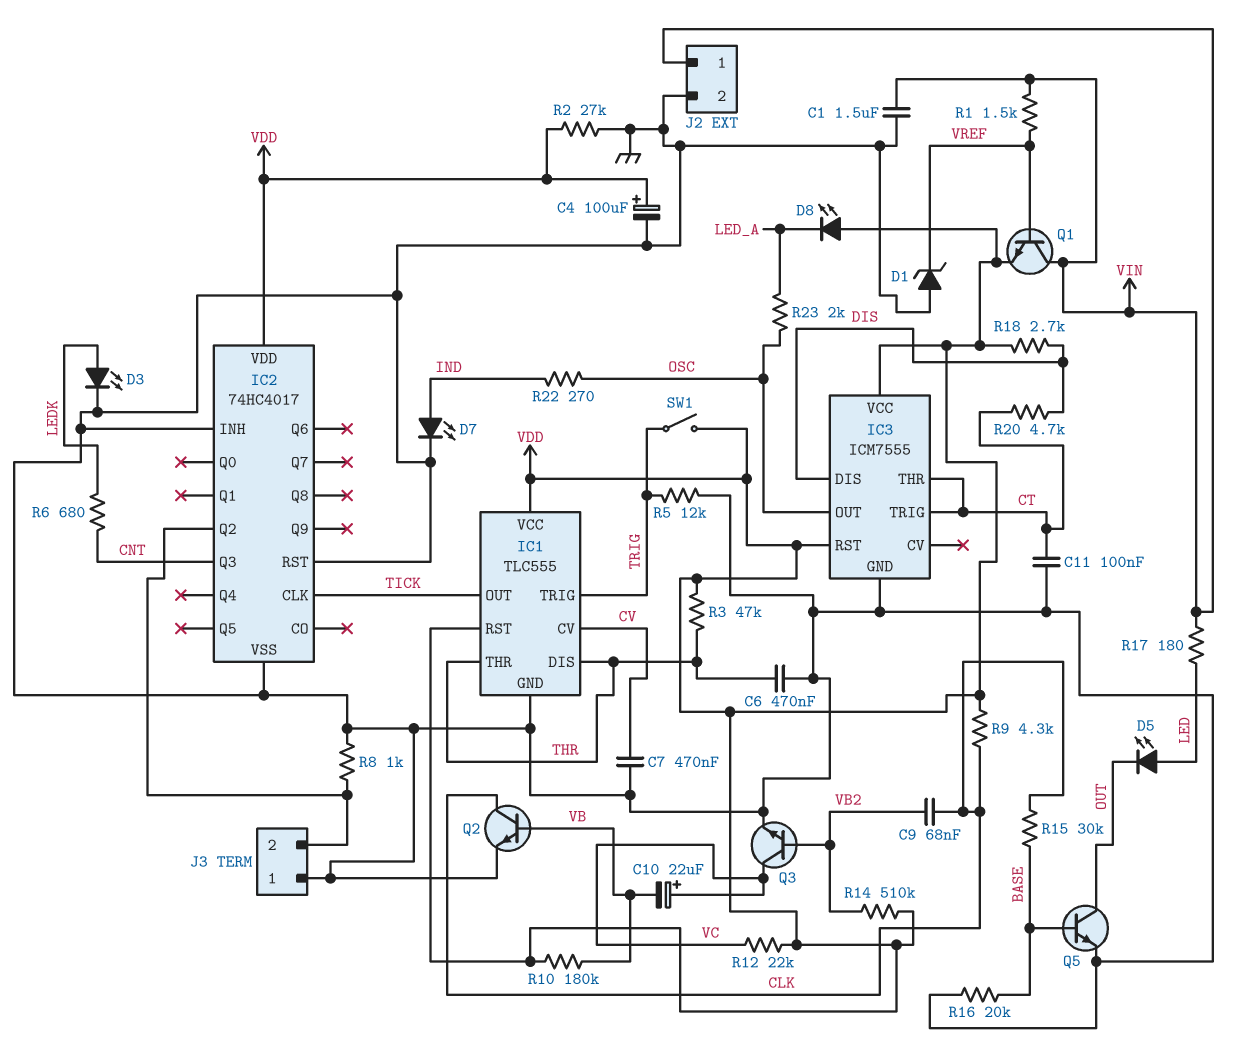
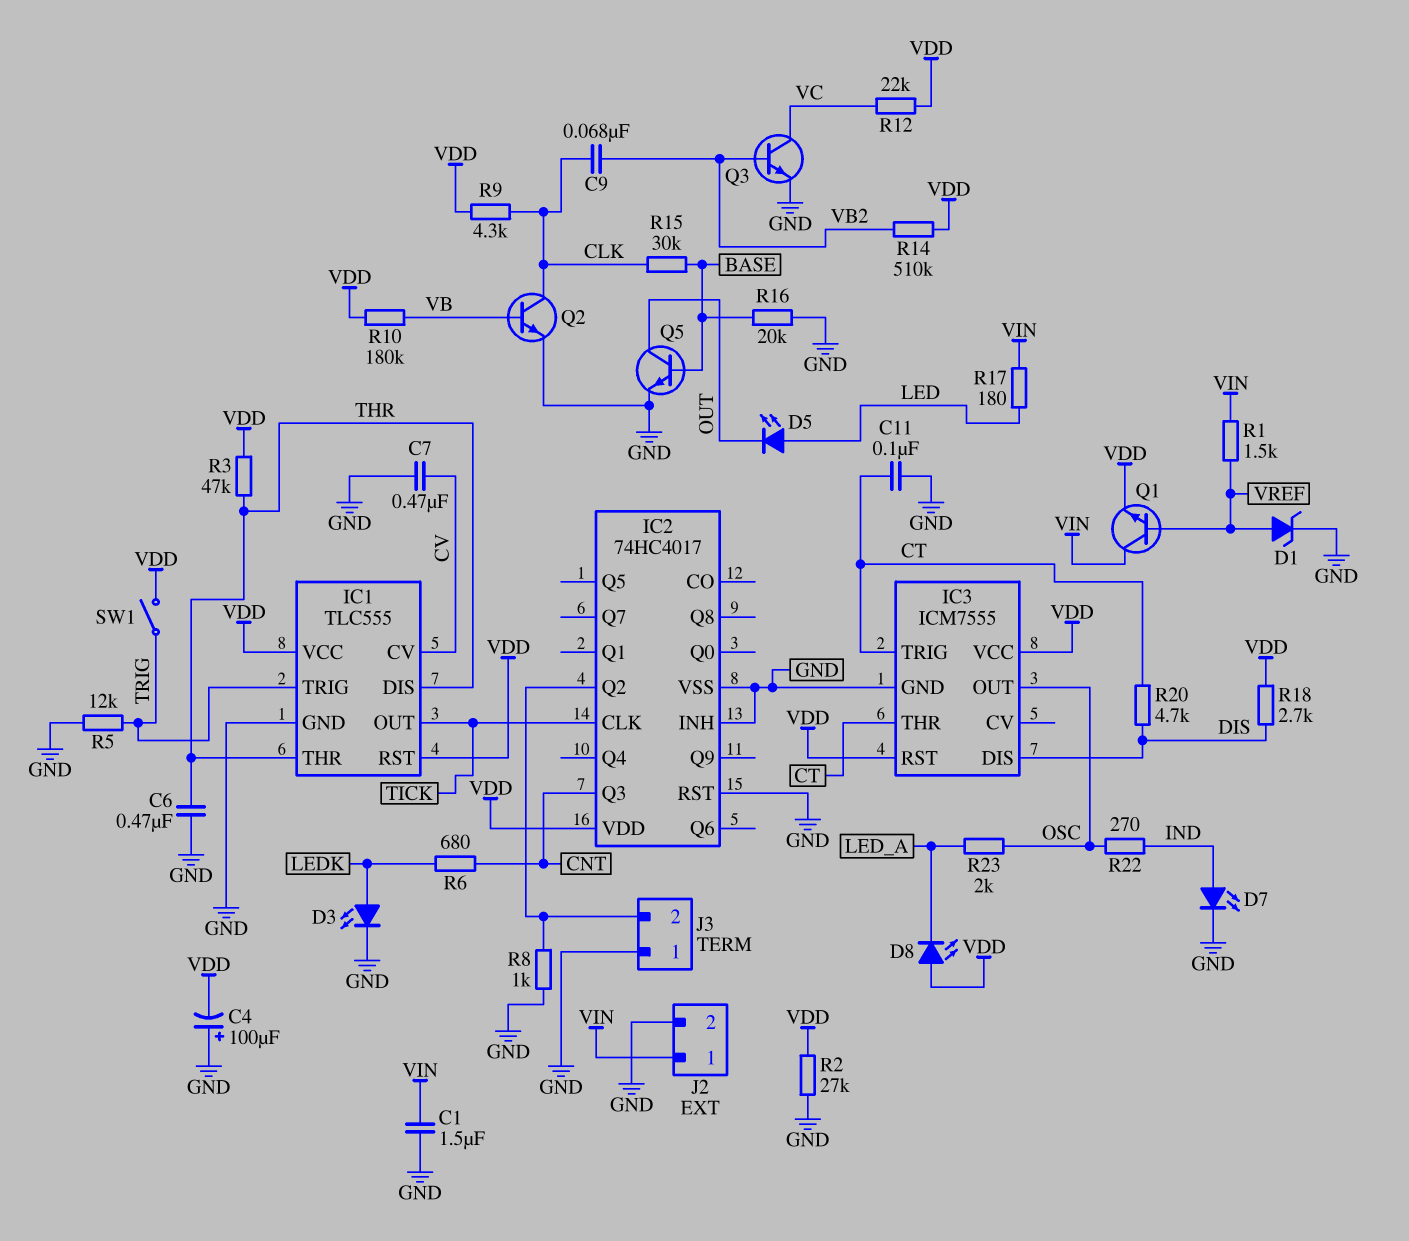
C4: 100uF (plus VDD, minus GND) -> 100uF (plus GND, minus VDD)
C10: 22uF (plus VC, minus VB) -> none
D1: zener (A GND, K VREF) -> zener (A VREF, K GND)

